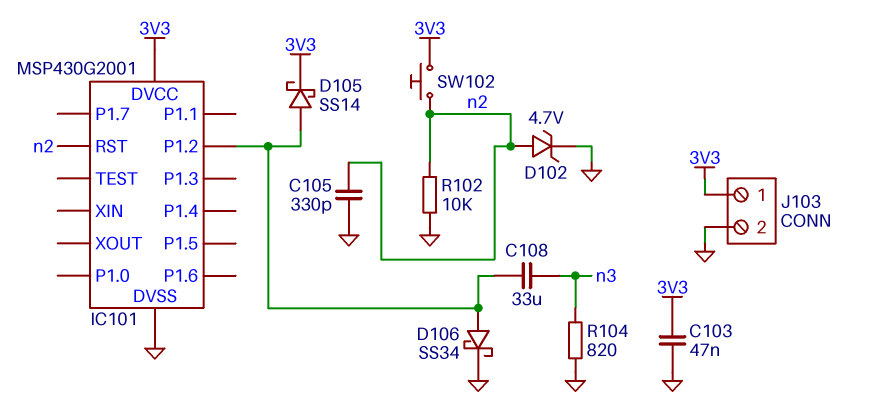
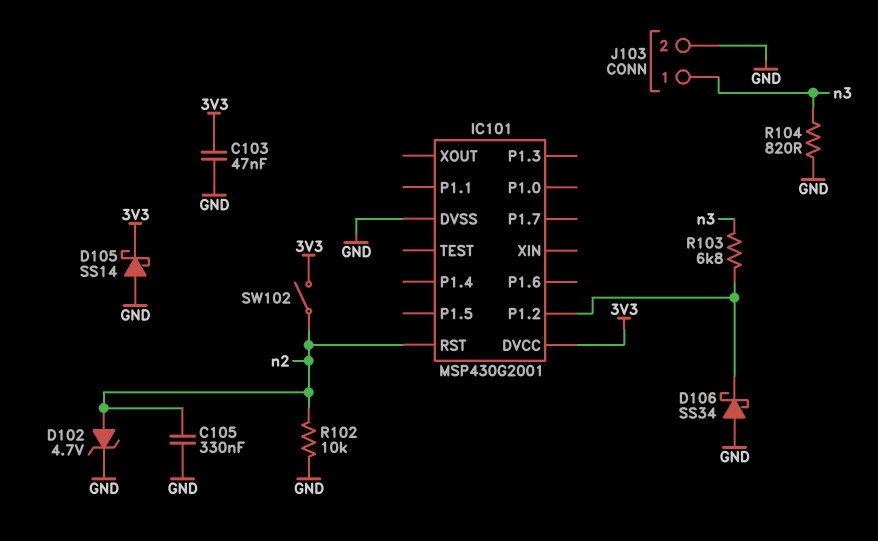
C105: 330pF (GND, n2) -> 330nF (GND, n2)
C108: 33uF (IC101/P1.2, n3) -> none
D105: schottky SS14 (A IC101/P1.2, K 3V3) -> schottky SS14 (A GND, K 3V3)
D106: schottky SS34 (A IC101/P1.2, K GND) -> schottky SS34 (A GND, K IC101/P1.2)
J103 pin 1: 3V3 -> n3
R103: none -> 6.8k (IC101/P1.2, n3)
SW102: button (3V3, n2) -> switch (3V3, n2)

